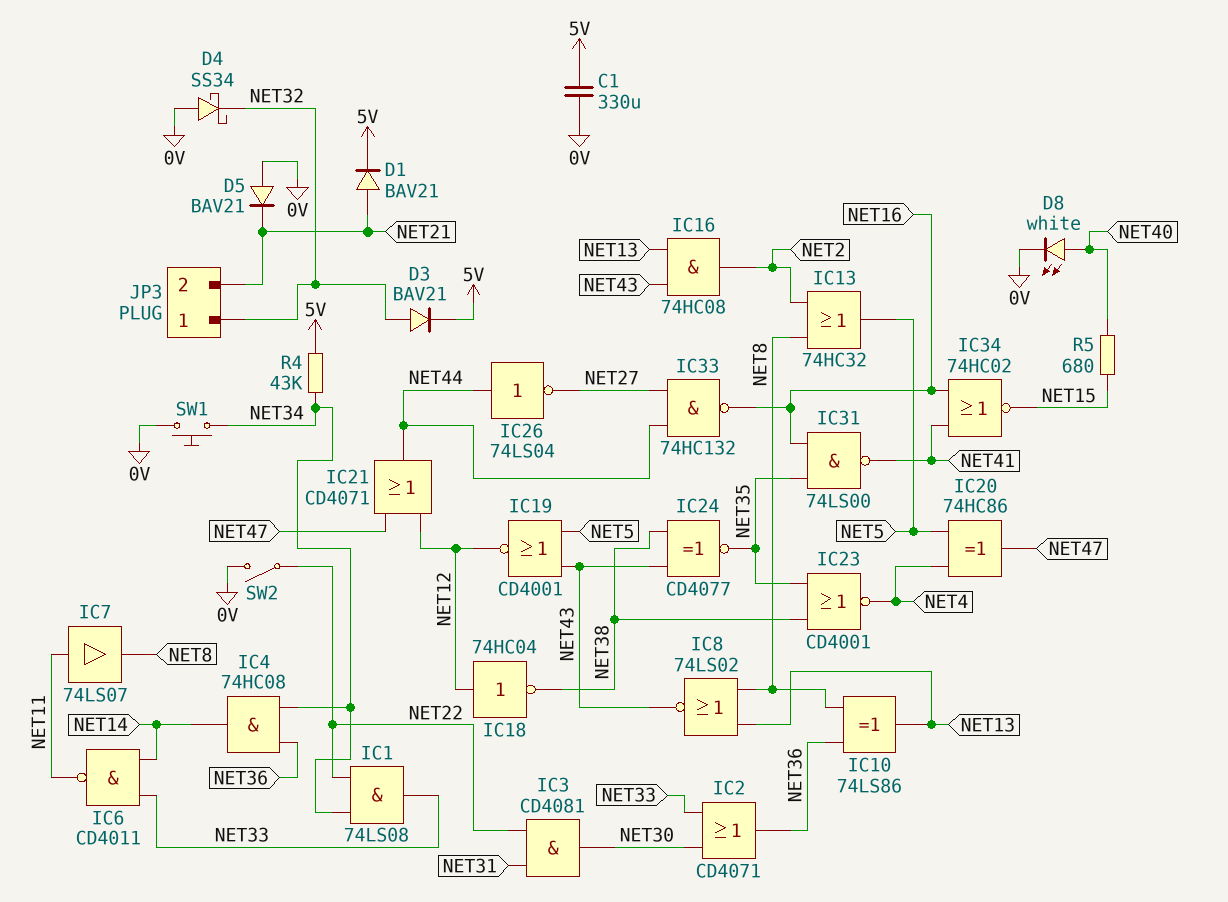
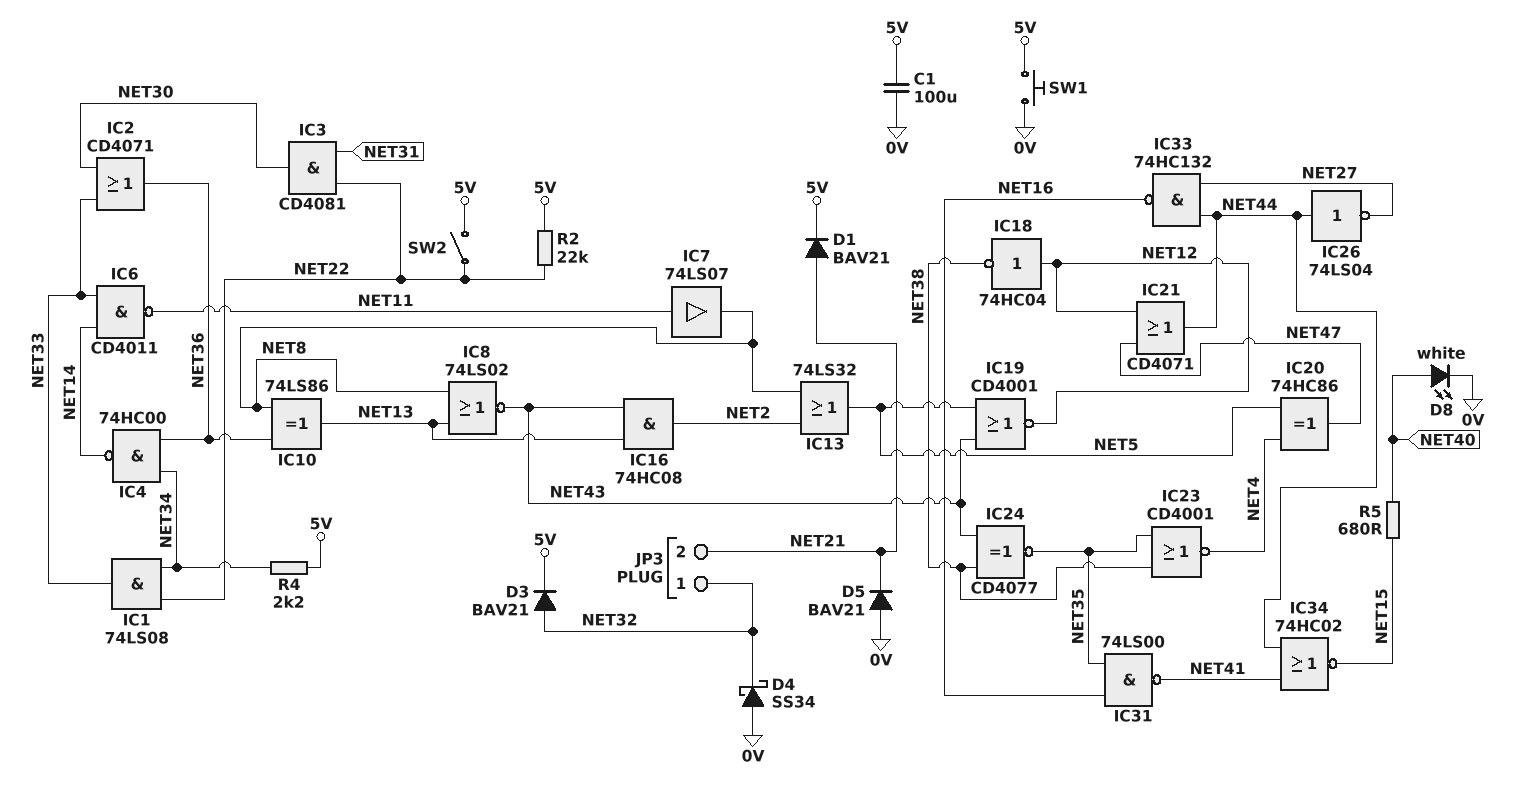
C1: 330uF (0V, 5V) -> 100uF (0V, 5V)
IC4: AND 74HC08 (in NET34, in NET36, out NET14) -> NAND 74HC00 (in NET34, in NET36, out NET14)
IC13: OR 74HC32 (in NET2, in NET8, out NET5) -> OR 74LS32 (in NET2, in NET8, out NET5)
IC34: NOR 74HC02 (in NET16, in NET41, out NET15) -> NOR 74HC02 (in NET41, in NET44, out NET15)
R2: none -> 22k (5V, NET22)
R4: 43k (5V, NET34) -> 2.2k (5V, NET34)
SW1: button (0V, NET34) -> button (0V, 5V)
SW2: switch (0V, NET22) -> switch (5V, NET22)

